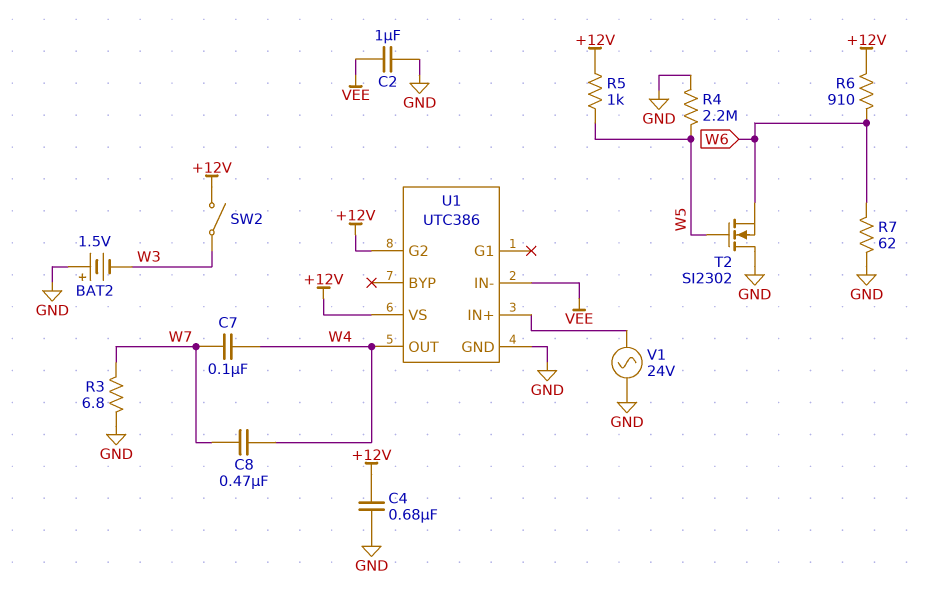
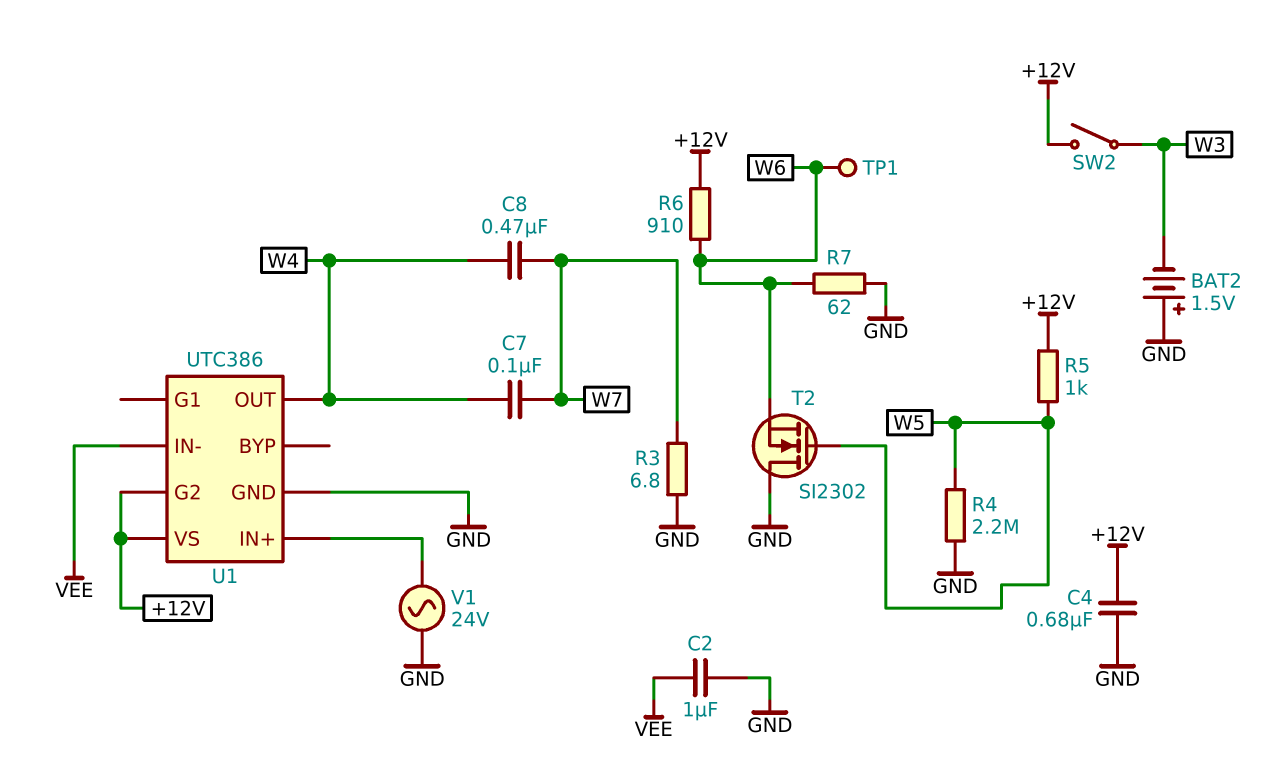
TP1: none -> test point (W6)

